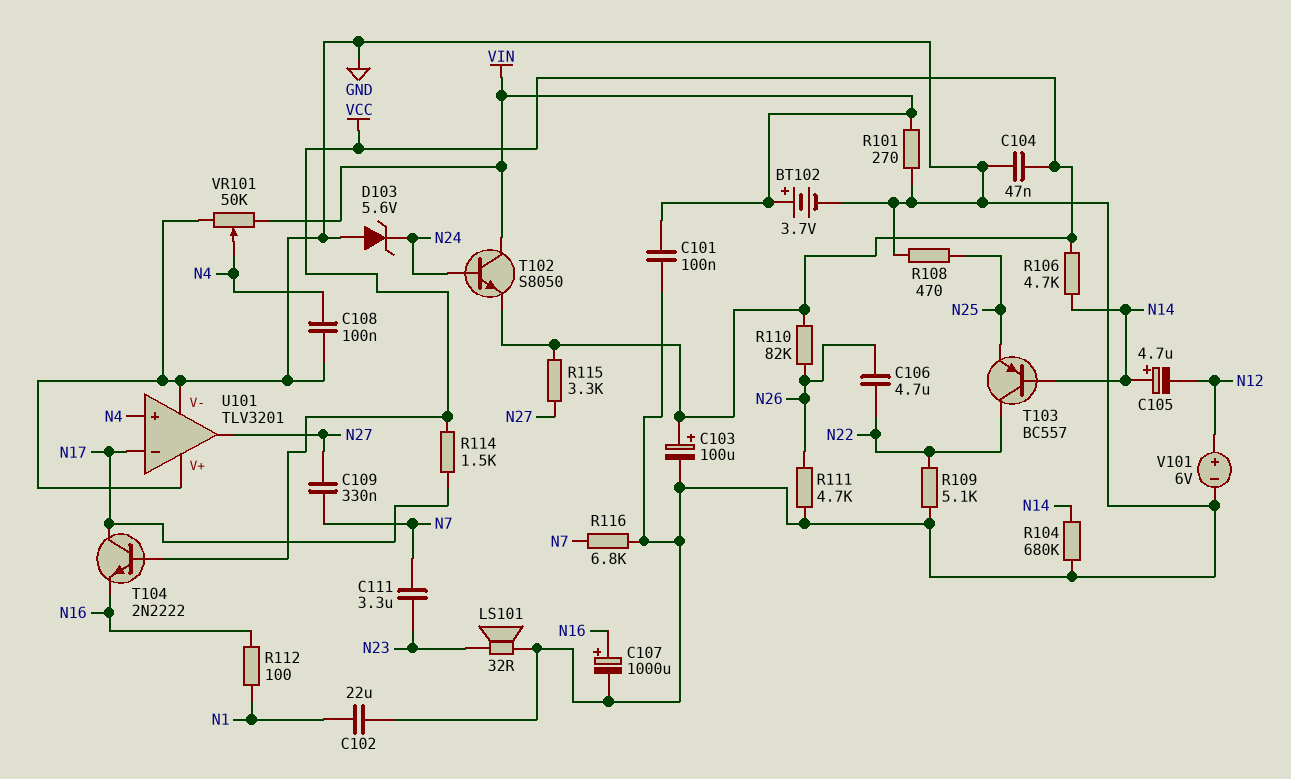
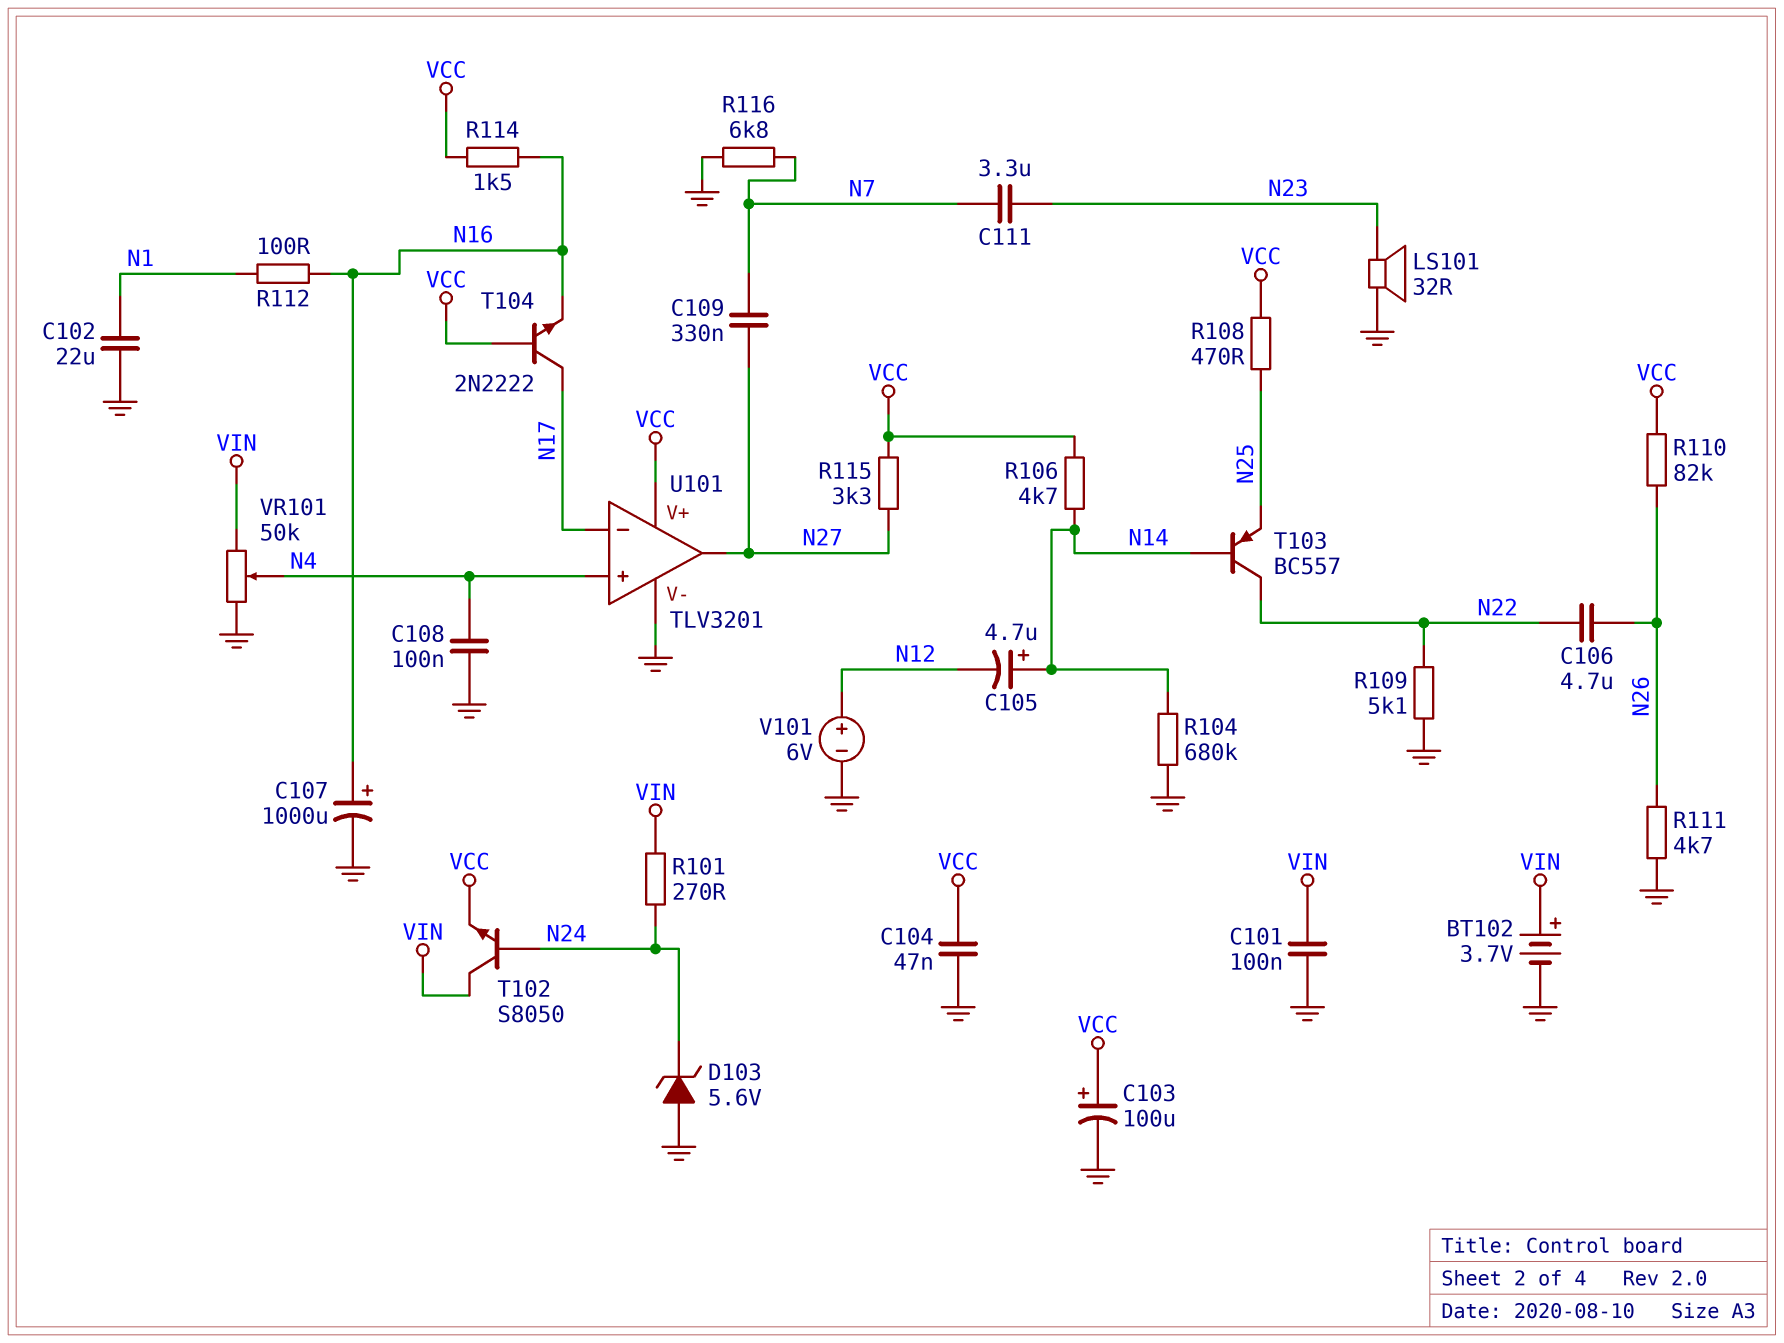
R101: 270 (GND, VIN) -> 270 (N24, VIN)
R108: 470 (GND, N25) -> 470 (N25, VCC)
R114: 1.5k (N17, VCC) -> 1.5k (N16, VCC)
U101 pin V+: GND -> VCC

